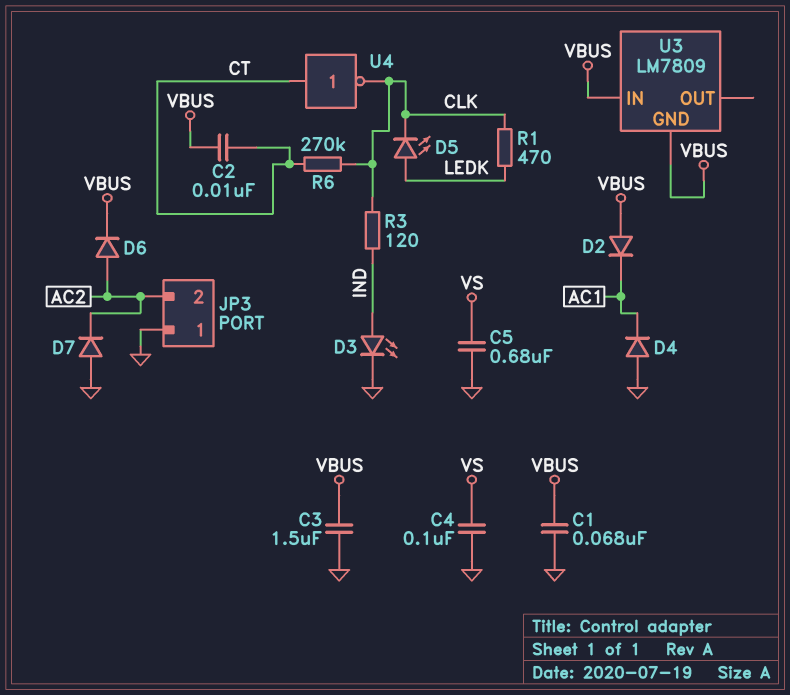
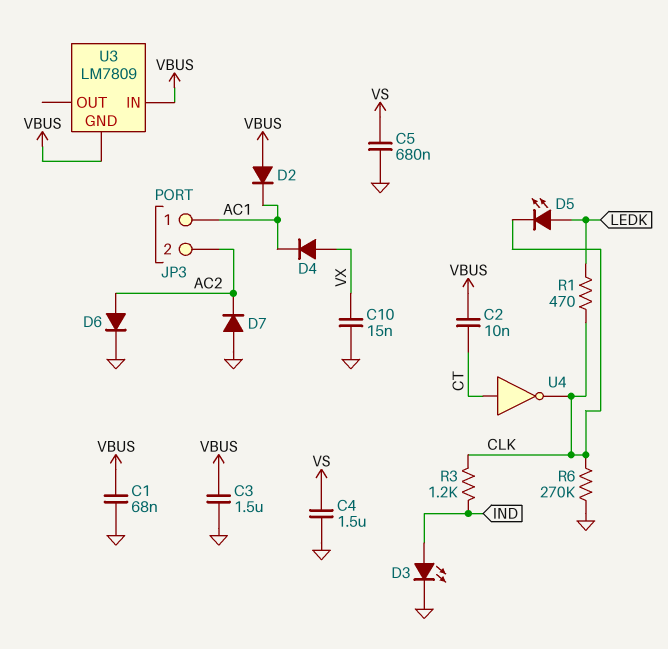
C4: 100nF (GND, VS) -> 1.5uF (GND, VS)
C10: none -> 15nF (GND, VX)
D4: diode (A GND, K AC1) -> diode (A VX, K AC1)
D6: diode (A AC2, K VBUS) -> diode (A AC2, K GND)
JP3 pin 1: GND -> AC1
R3: 120 (CLK, IND) -> 1.2k (CLK, IND)
R6: 270k (CLK, CT) -> 270k (CLK, GND)

